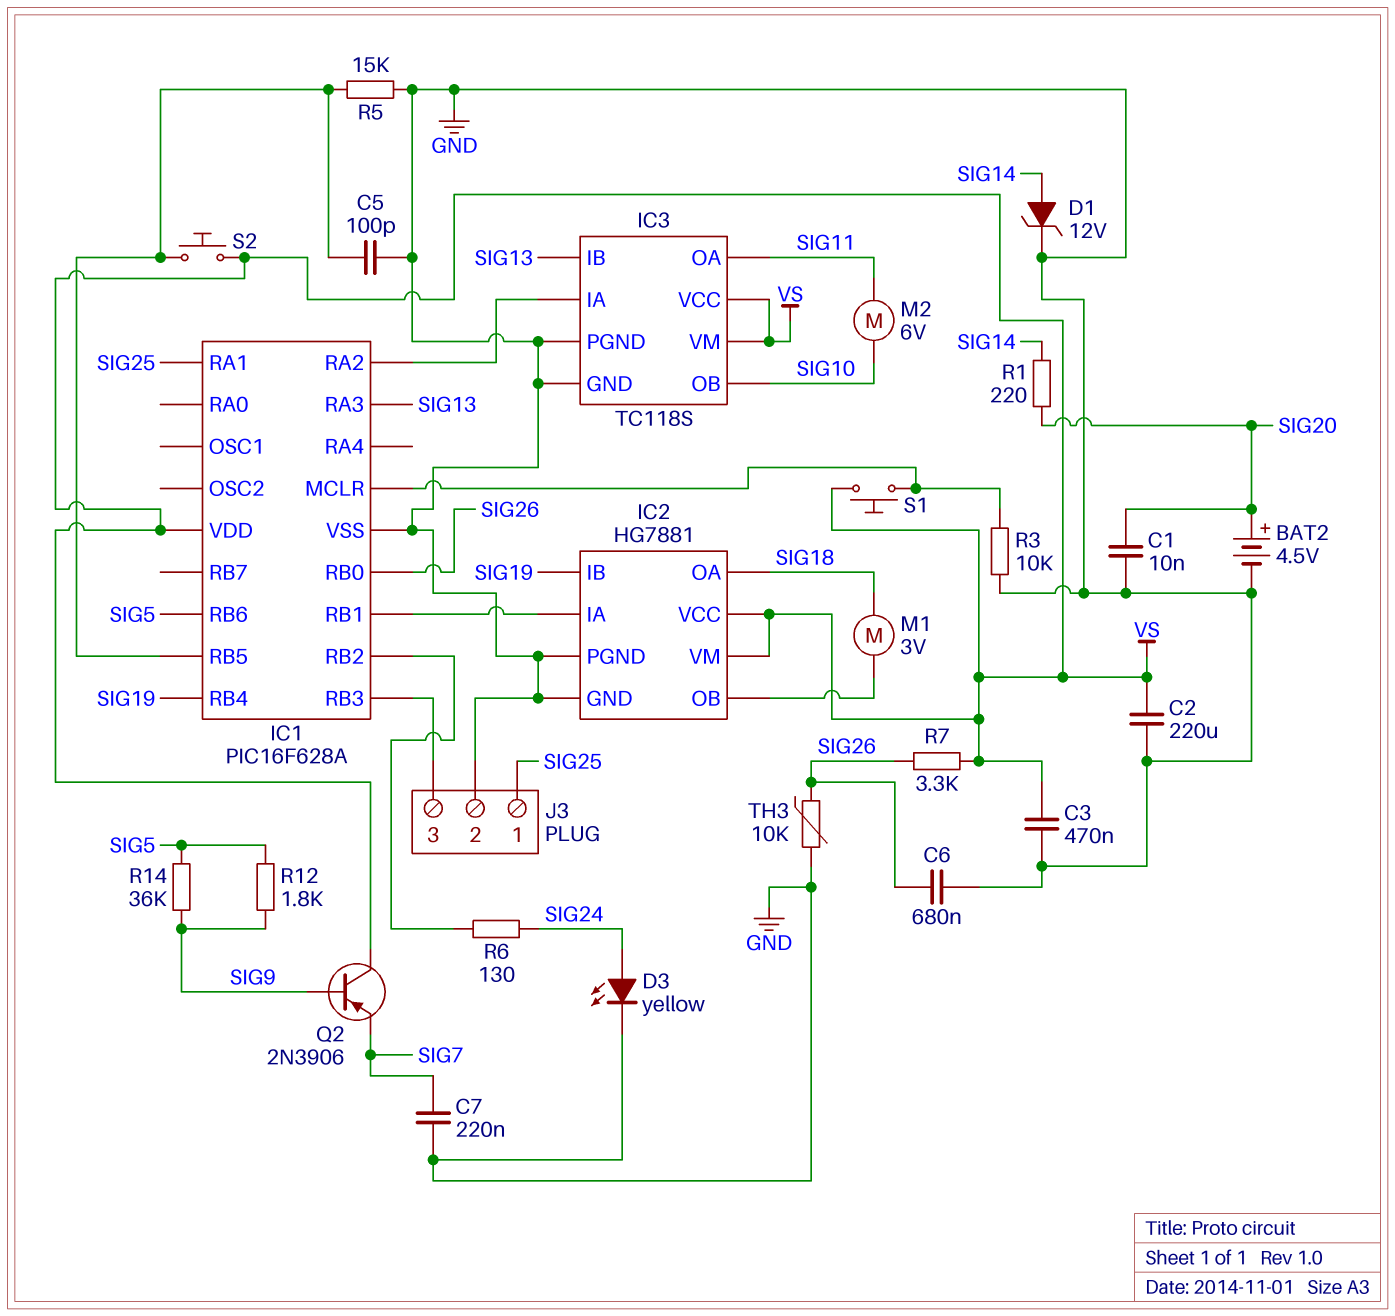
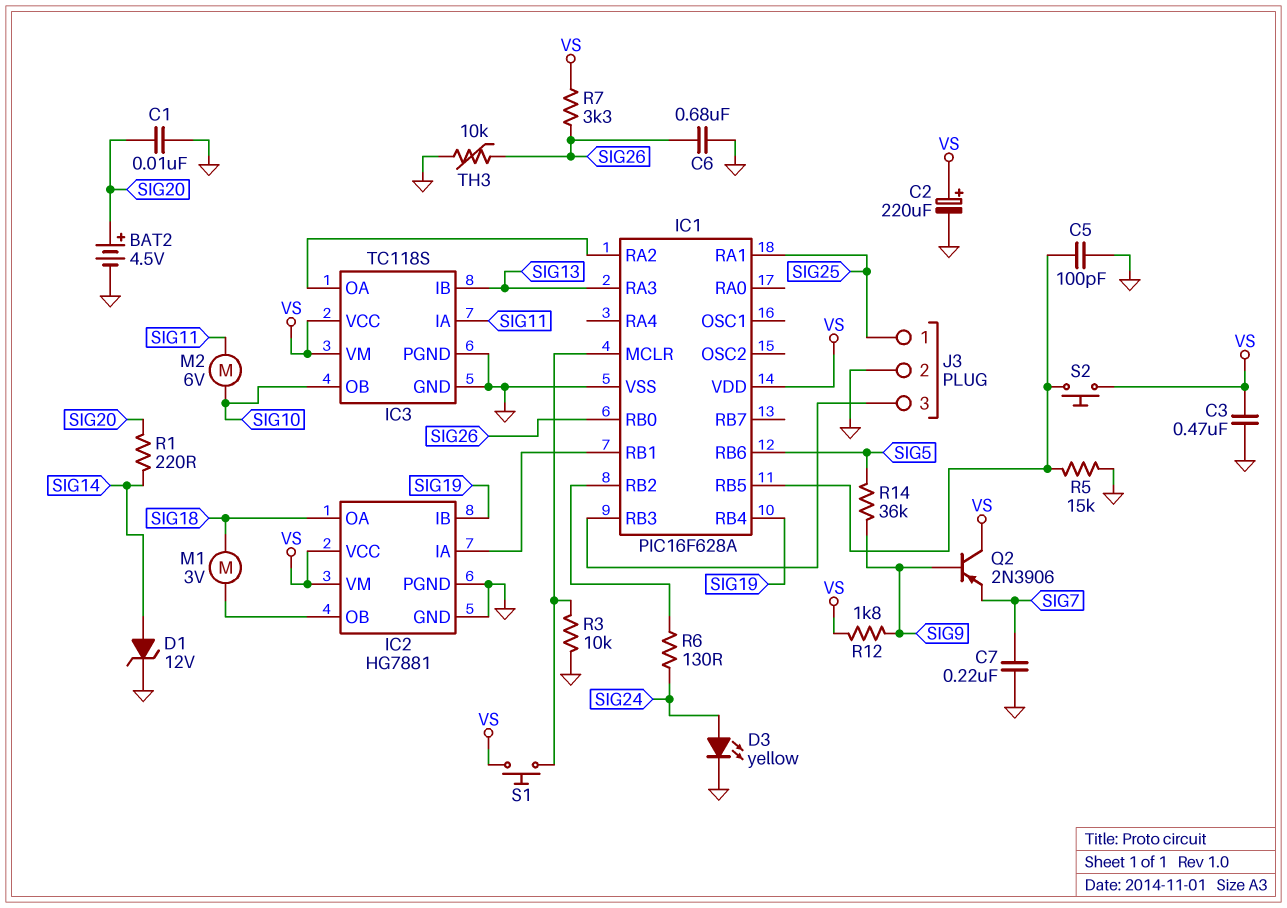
C2: 220uF (GND, VS) -> 220uF (plus VS, minus GND)
IC3 pin IA: IC1/RA2 -> SIG11
IC3 pin OA: SIG11 -> IC1/RA2
R12: 1.8k (SIG5, SIG9) -> 1.8k (SIG9, VS)

